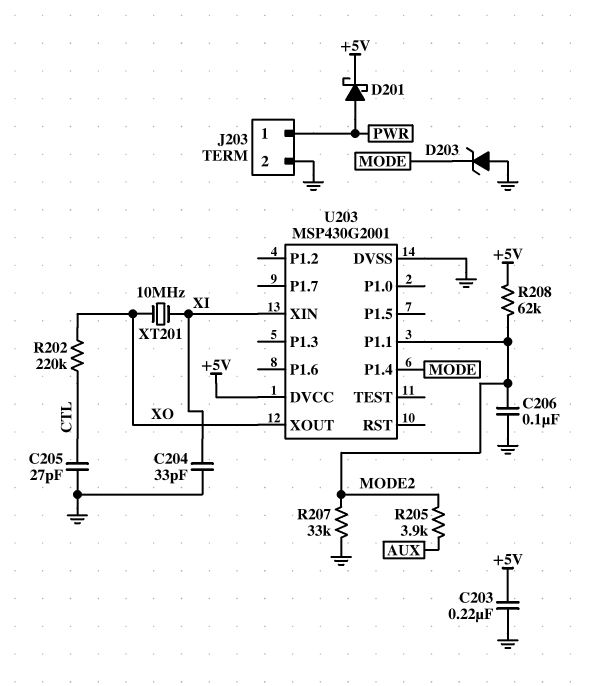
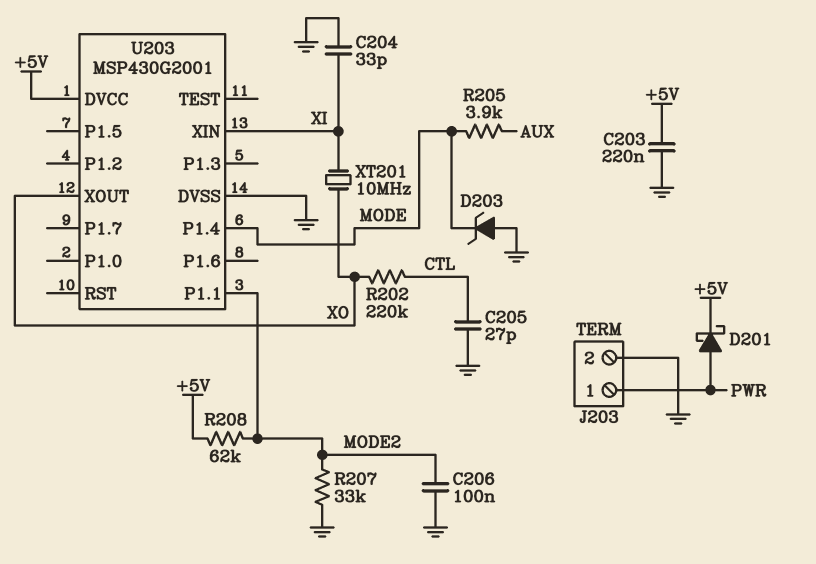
R205: 3.9k (AUX, MODE2) -> 3.9k (AUX, MODE)

